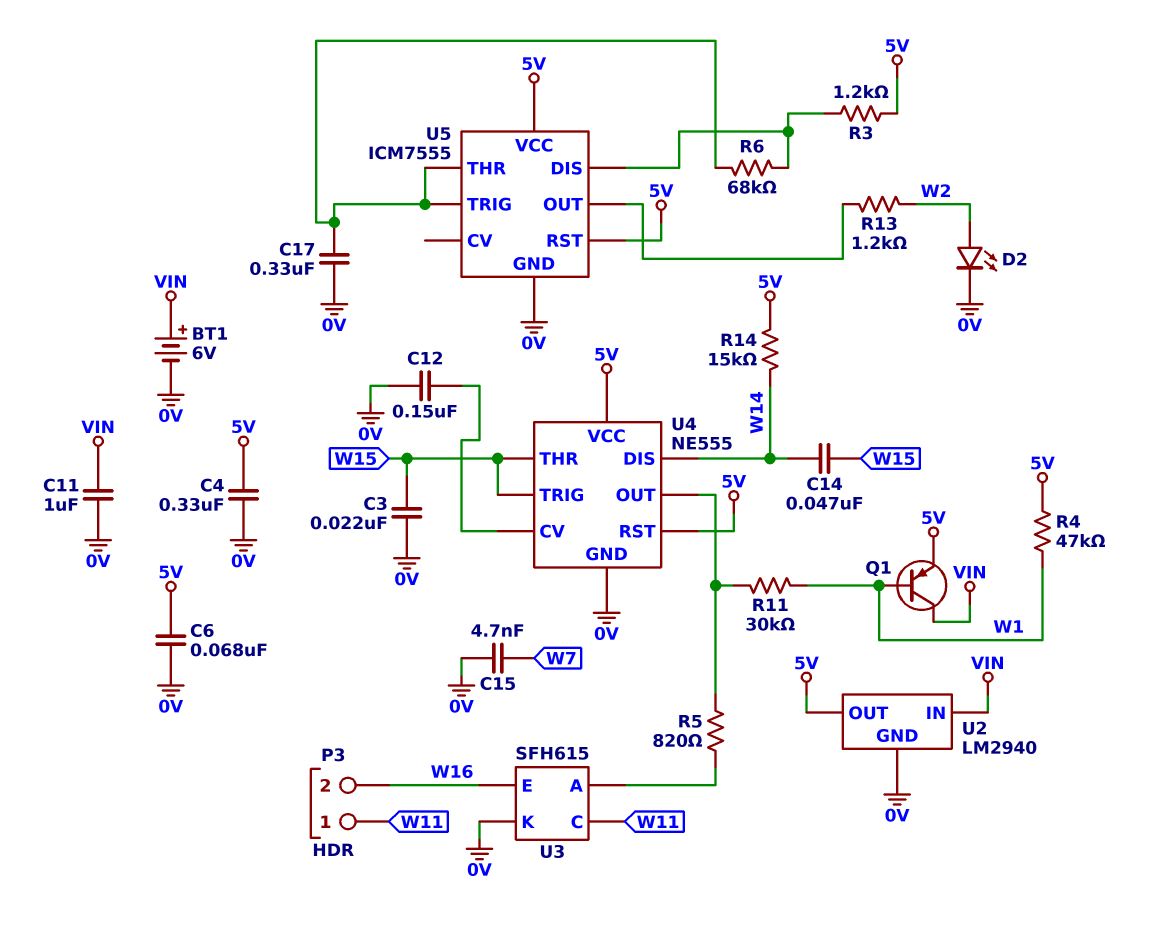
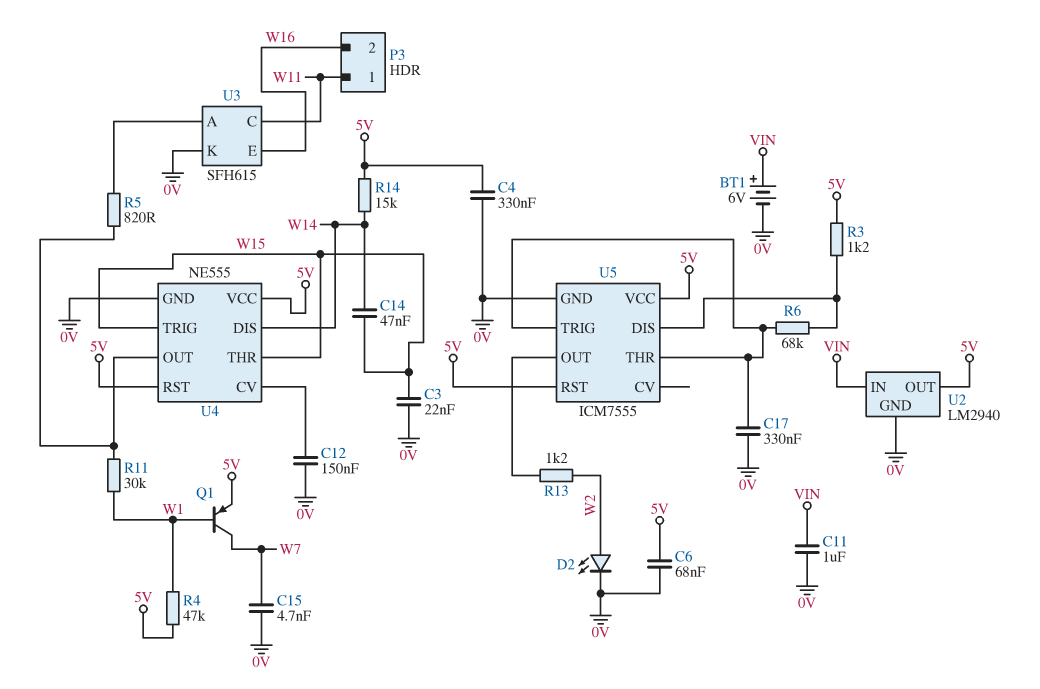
Q1: PNP (B W1, C VIN, E 5V) -> PNP (B W1, C W7, E 5V)

